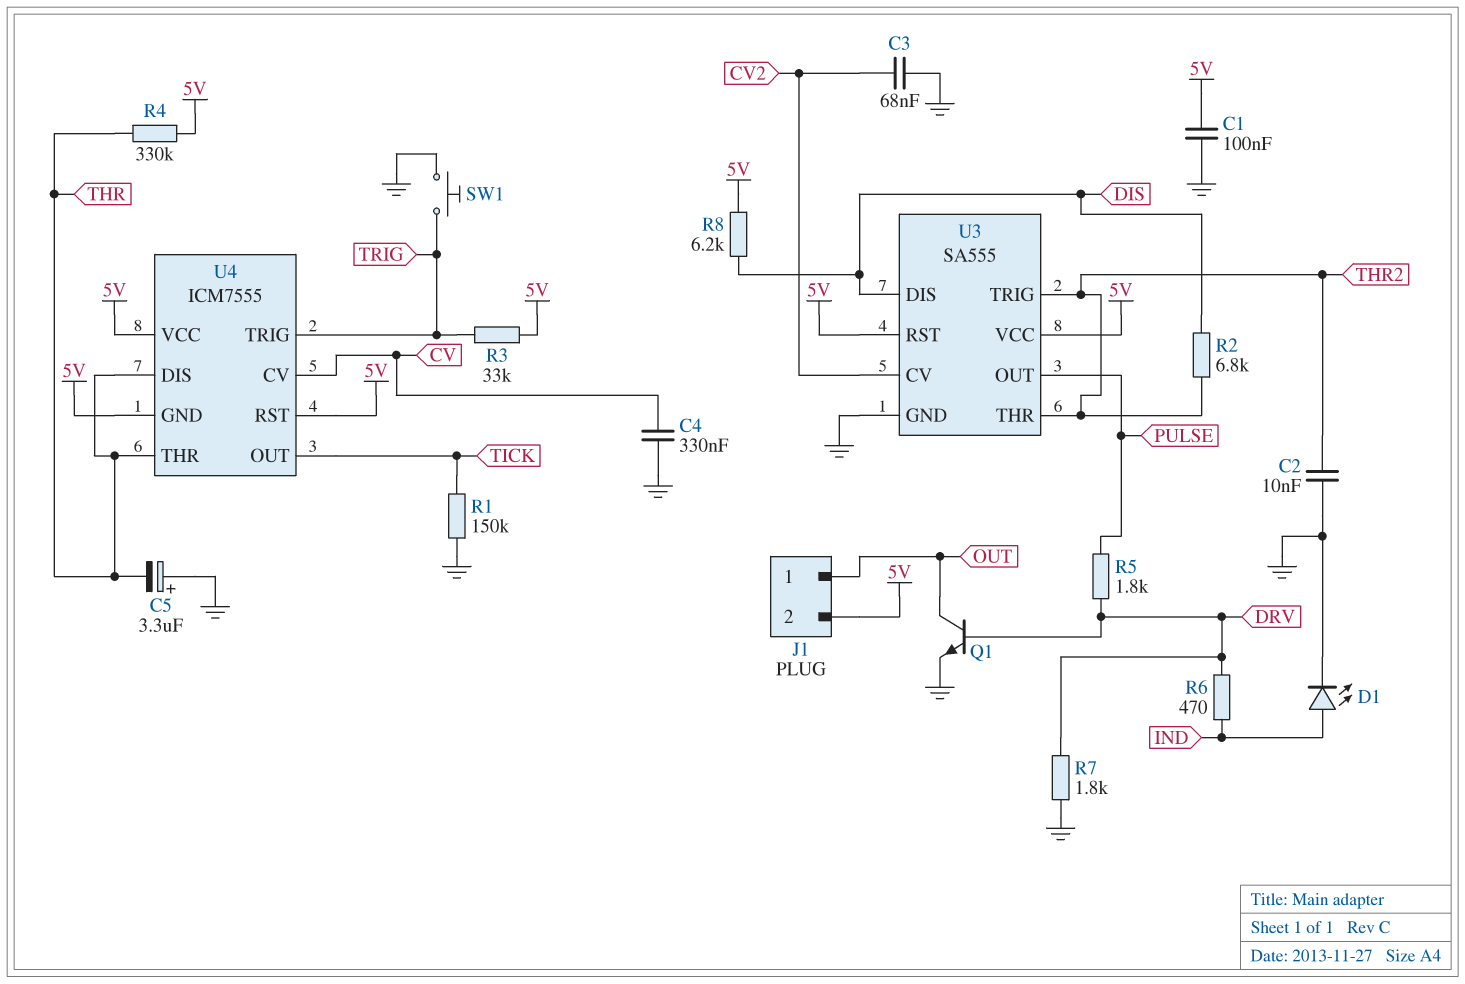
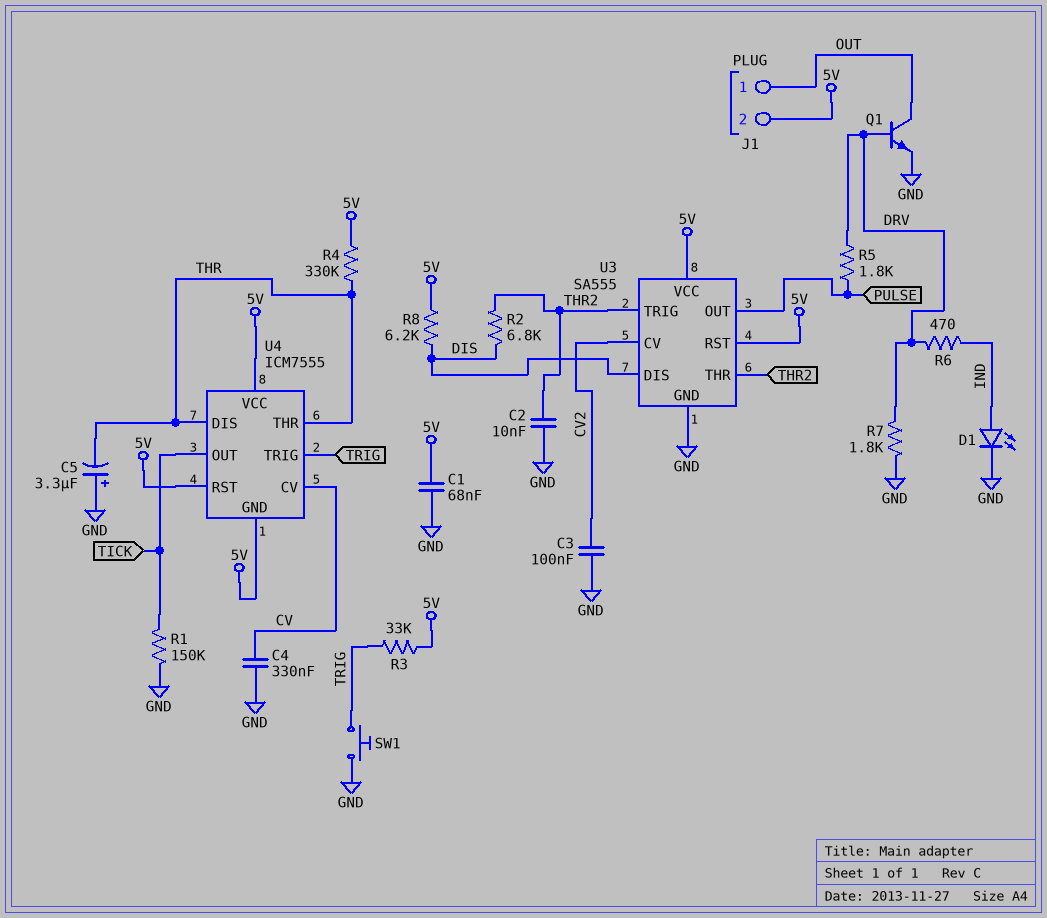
C1: 100nF (5V, GND) -> 68nF (5V, GND)
C3: 68nF (CV2, GND) -> 100nF (CV2, GND)

